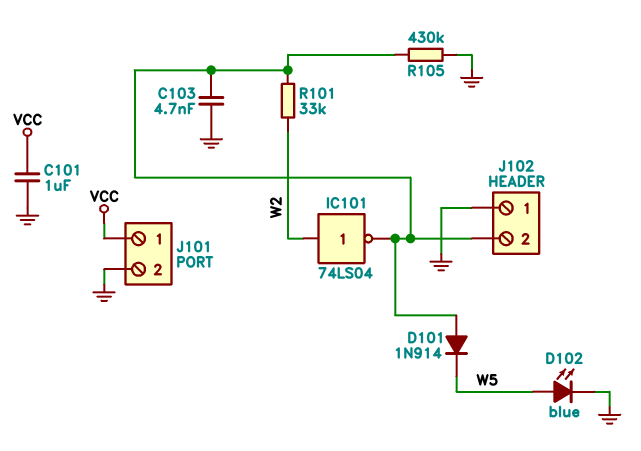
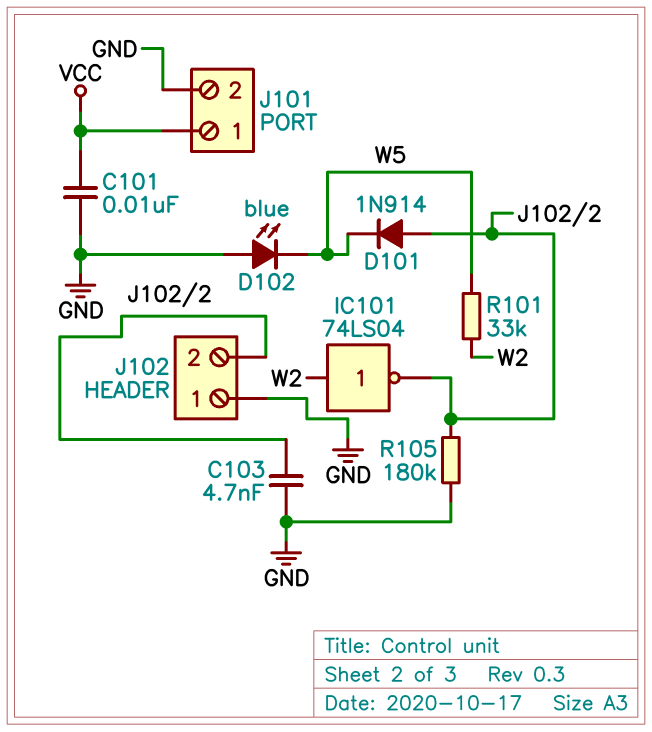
C101: 1uF (GND, VCC) -> 10nF (GND, VCC)
D102: LED blue (A W5, K GND) -> LED blue (A GND, K W5)
R101: 33k (J102/2, W2) -> 33k (W2, W5)
R105: 430k (GND, J102/2) -> 180k (GND, J102/2)

